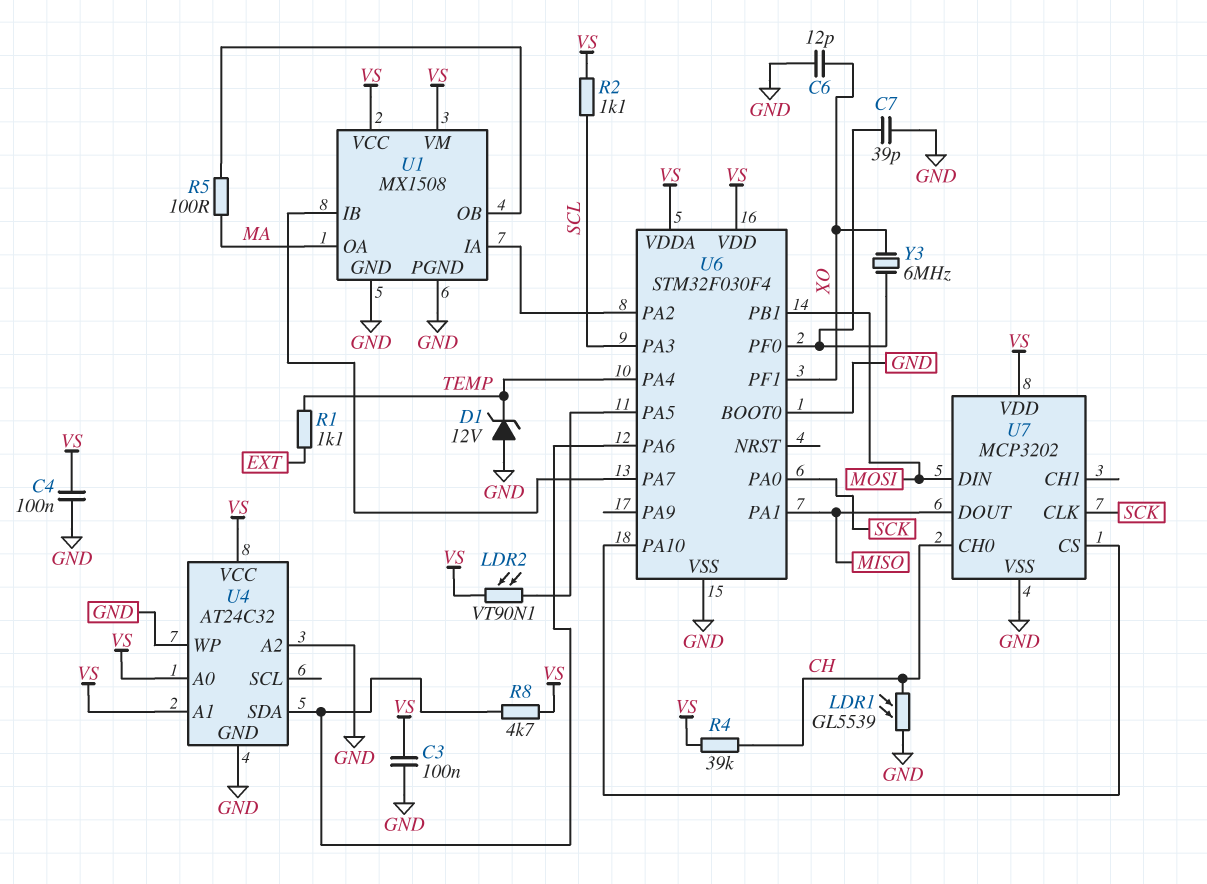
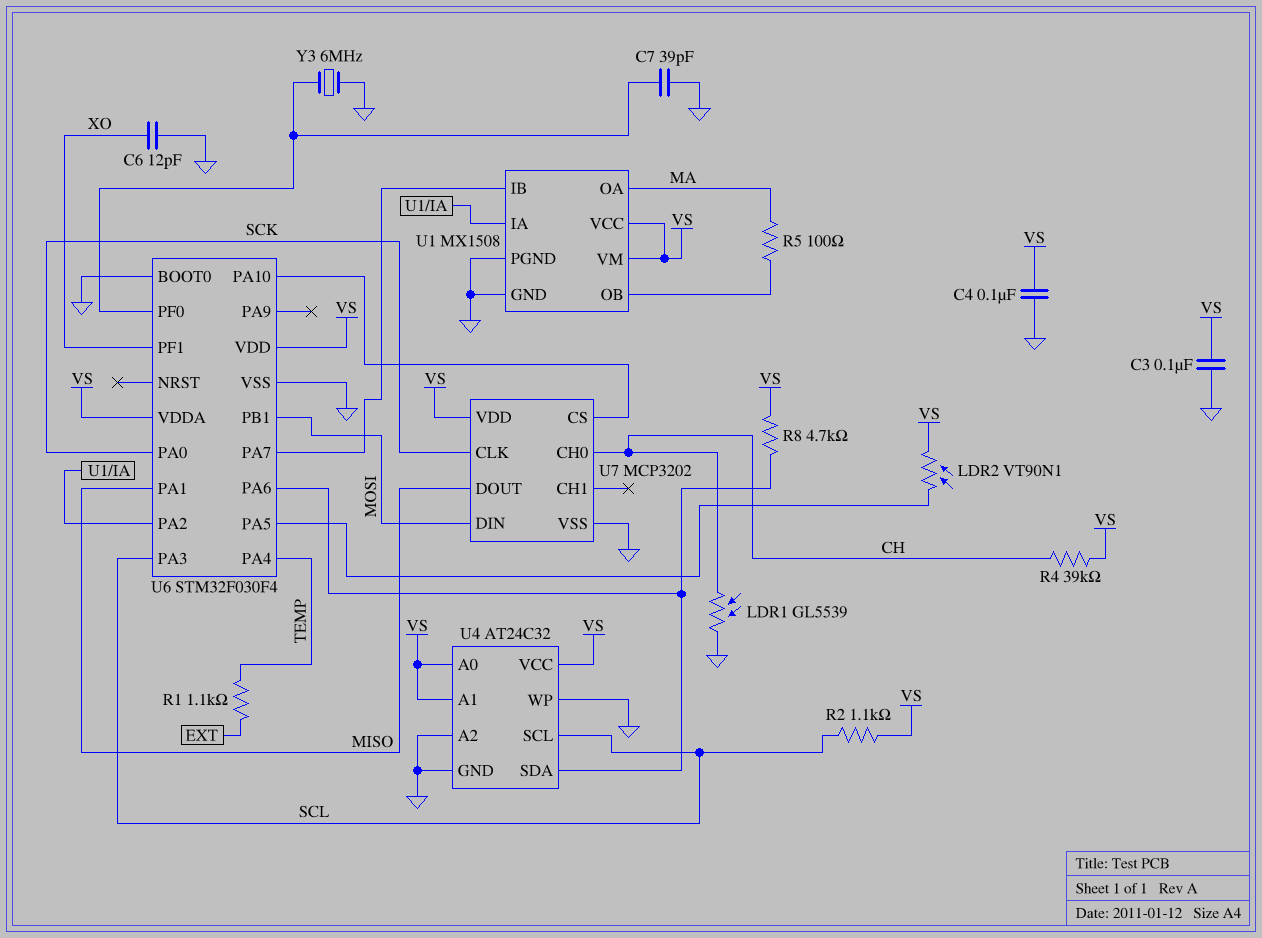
D1: zener 12V (A GND, K TEMP) -> none
U4 pin SCL: none -> SCL
Y3: 6MHz (U6/PF0, XO) -> 6MHz (GND, U6/PF0)

